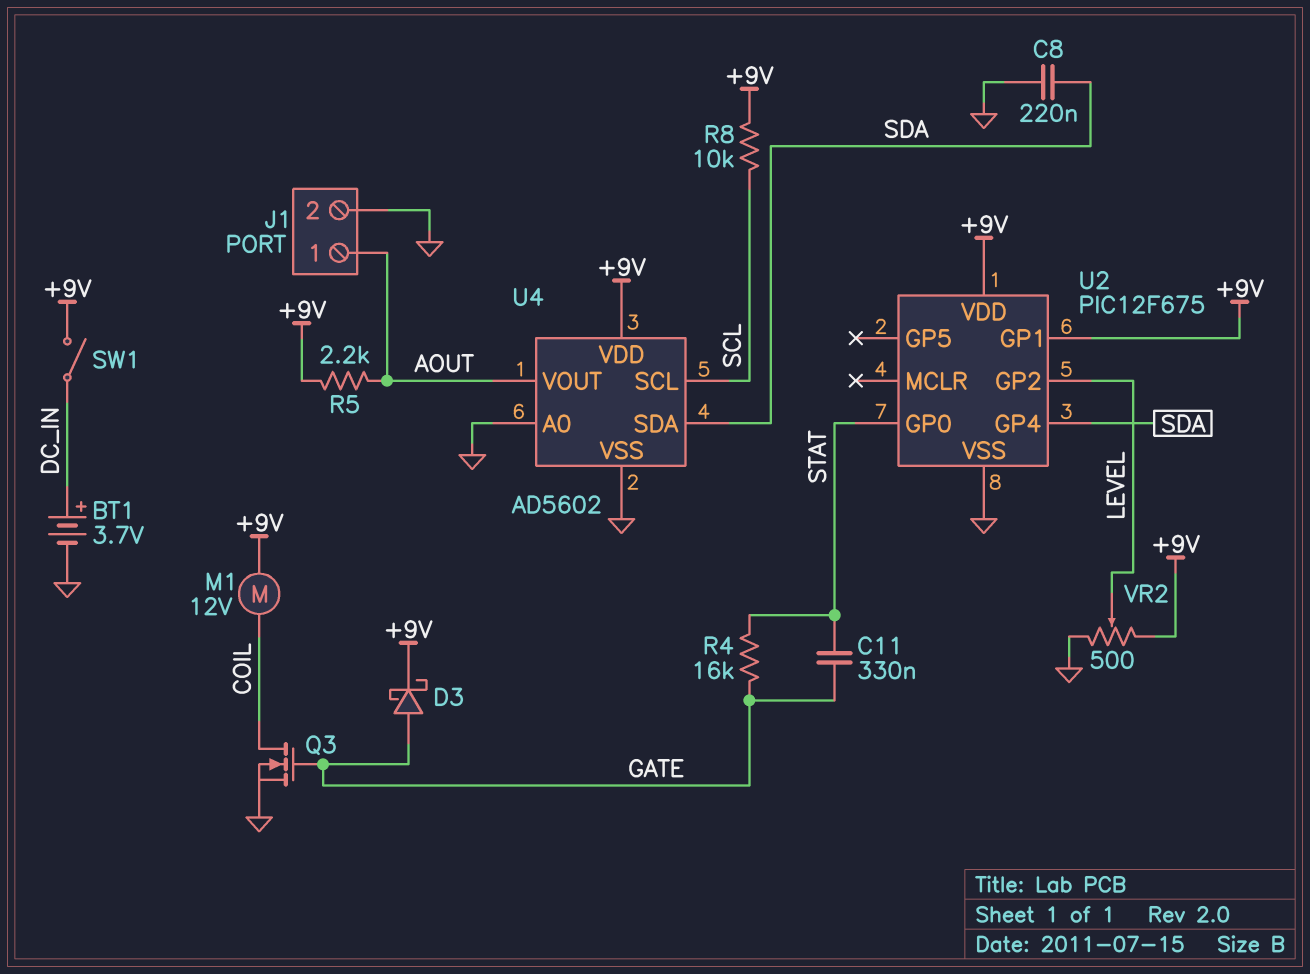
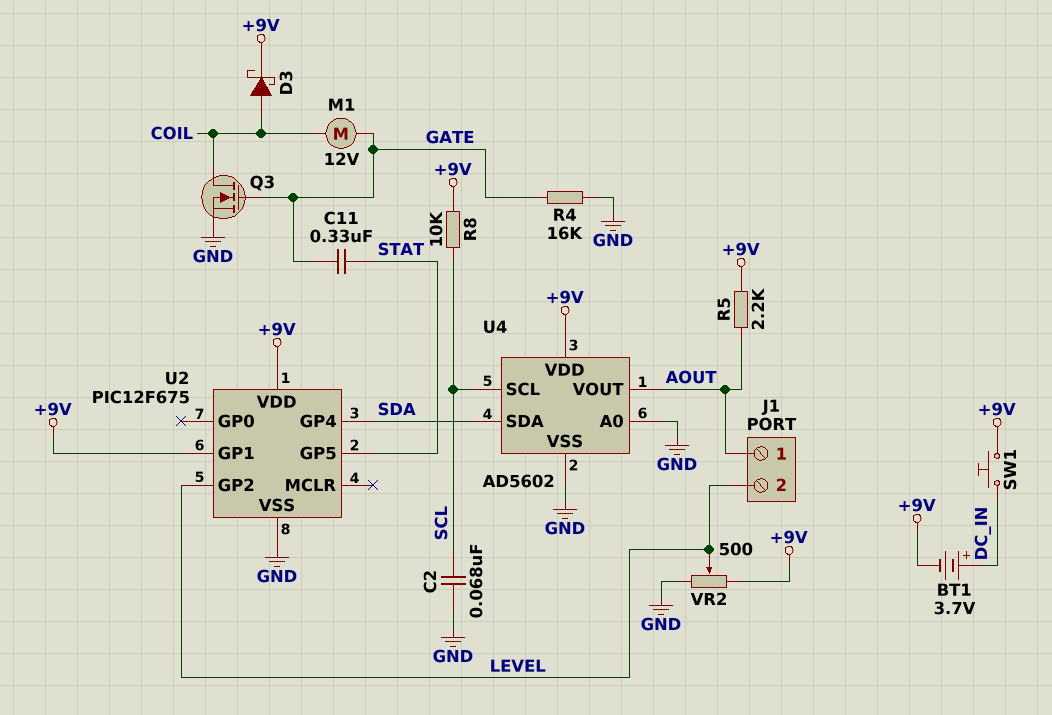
BT1: 3.7V (plus DC_IN, minus GND) -> 3.7V (plus DC_IN, minus +9V)
C2: none -> 68nF (GND, SCL)
C8: 220nF (GND, SDA) -> none
D3: schottky (A GATE, K +9V) -> schottky (A COIL, K +9V)
J1 pin 2: GND -> LEVEL
M1: motor 12V (+9V, COIL) -> motor 12V (COIL, GATE)
R4: 16k (GATE, STAT) -> 16k (GATE, GND)
SW1: switch (+9V, DC_IN) -> button (+9V, DC_IN)
U2 pin GP0: STAT -> none
U2 pin GP5: none -> STAT

